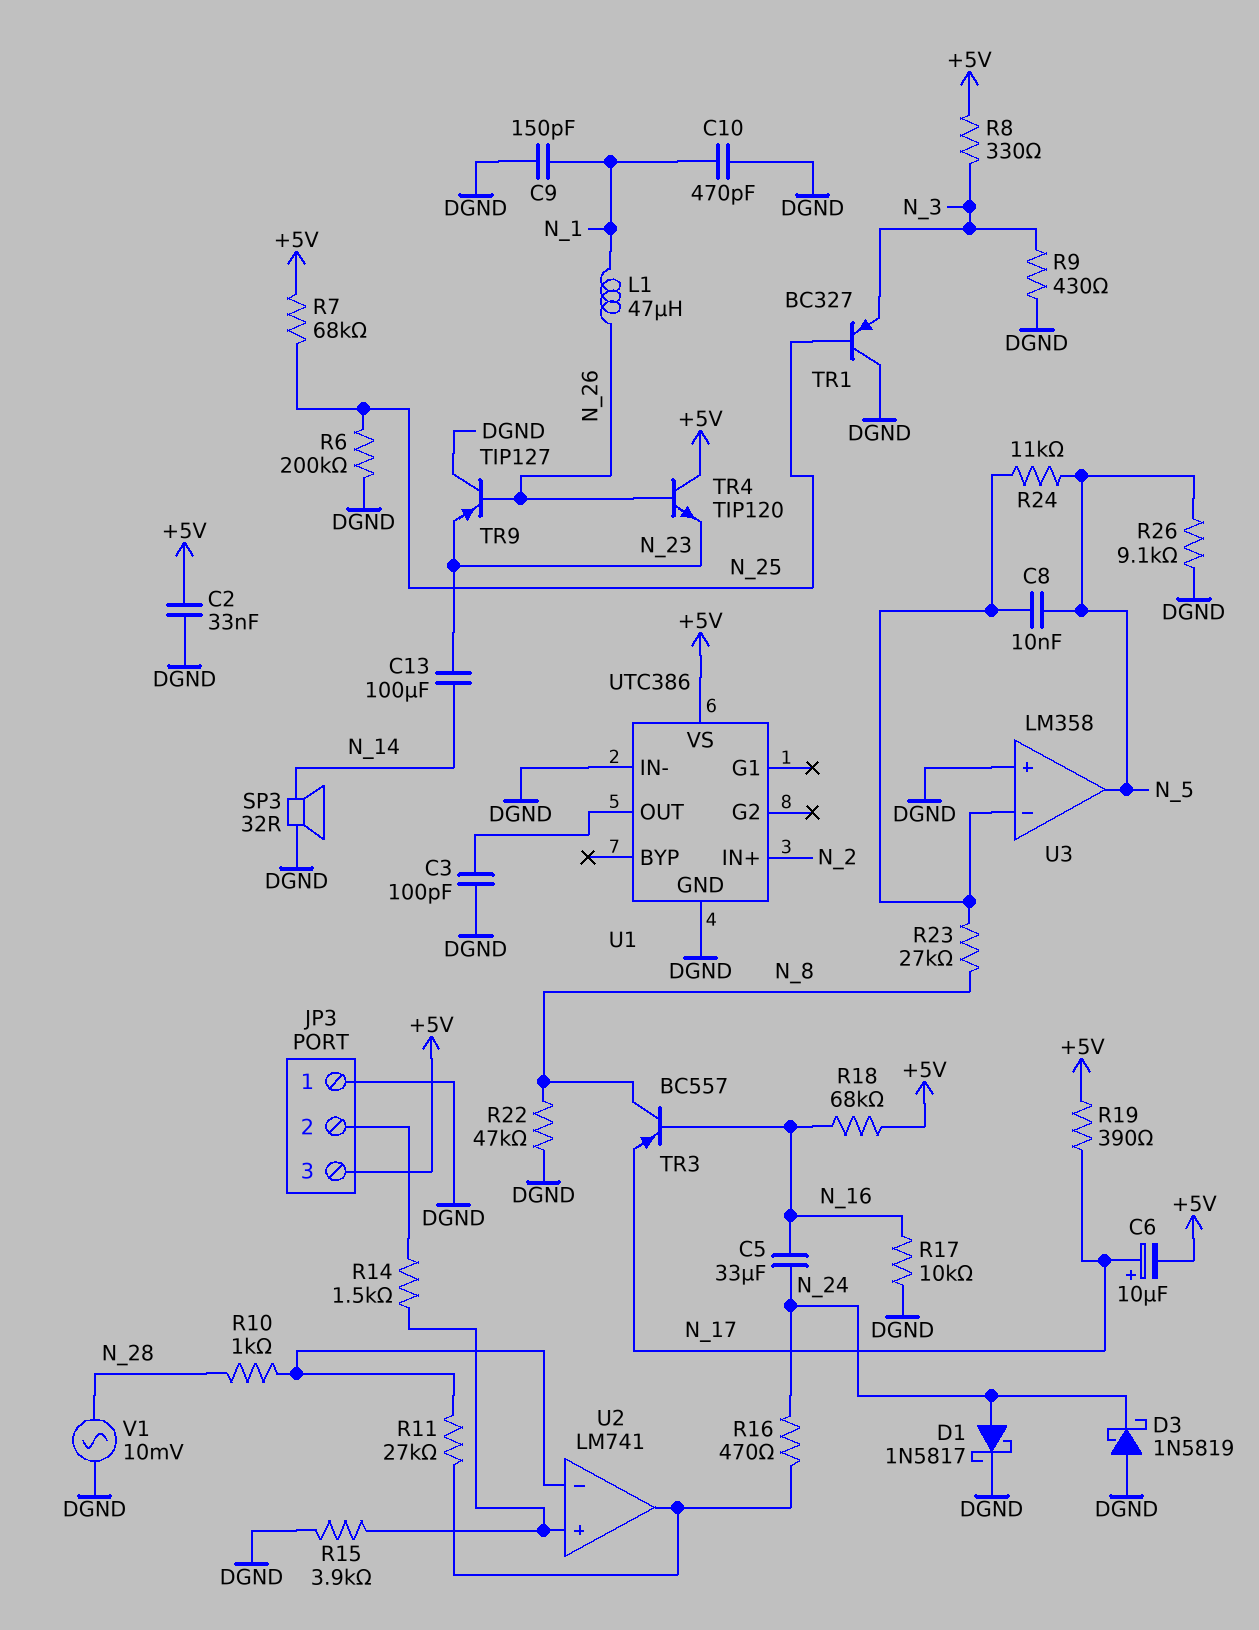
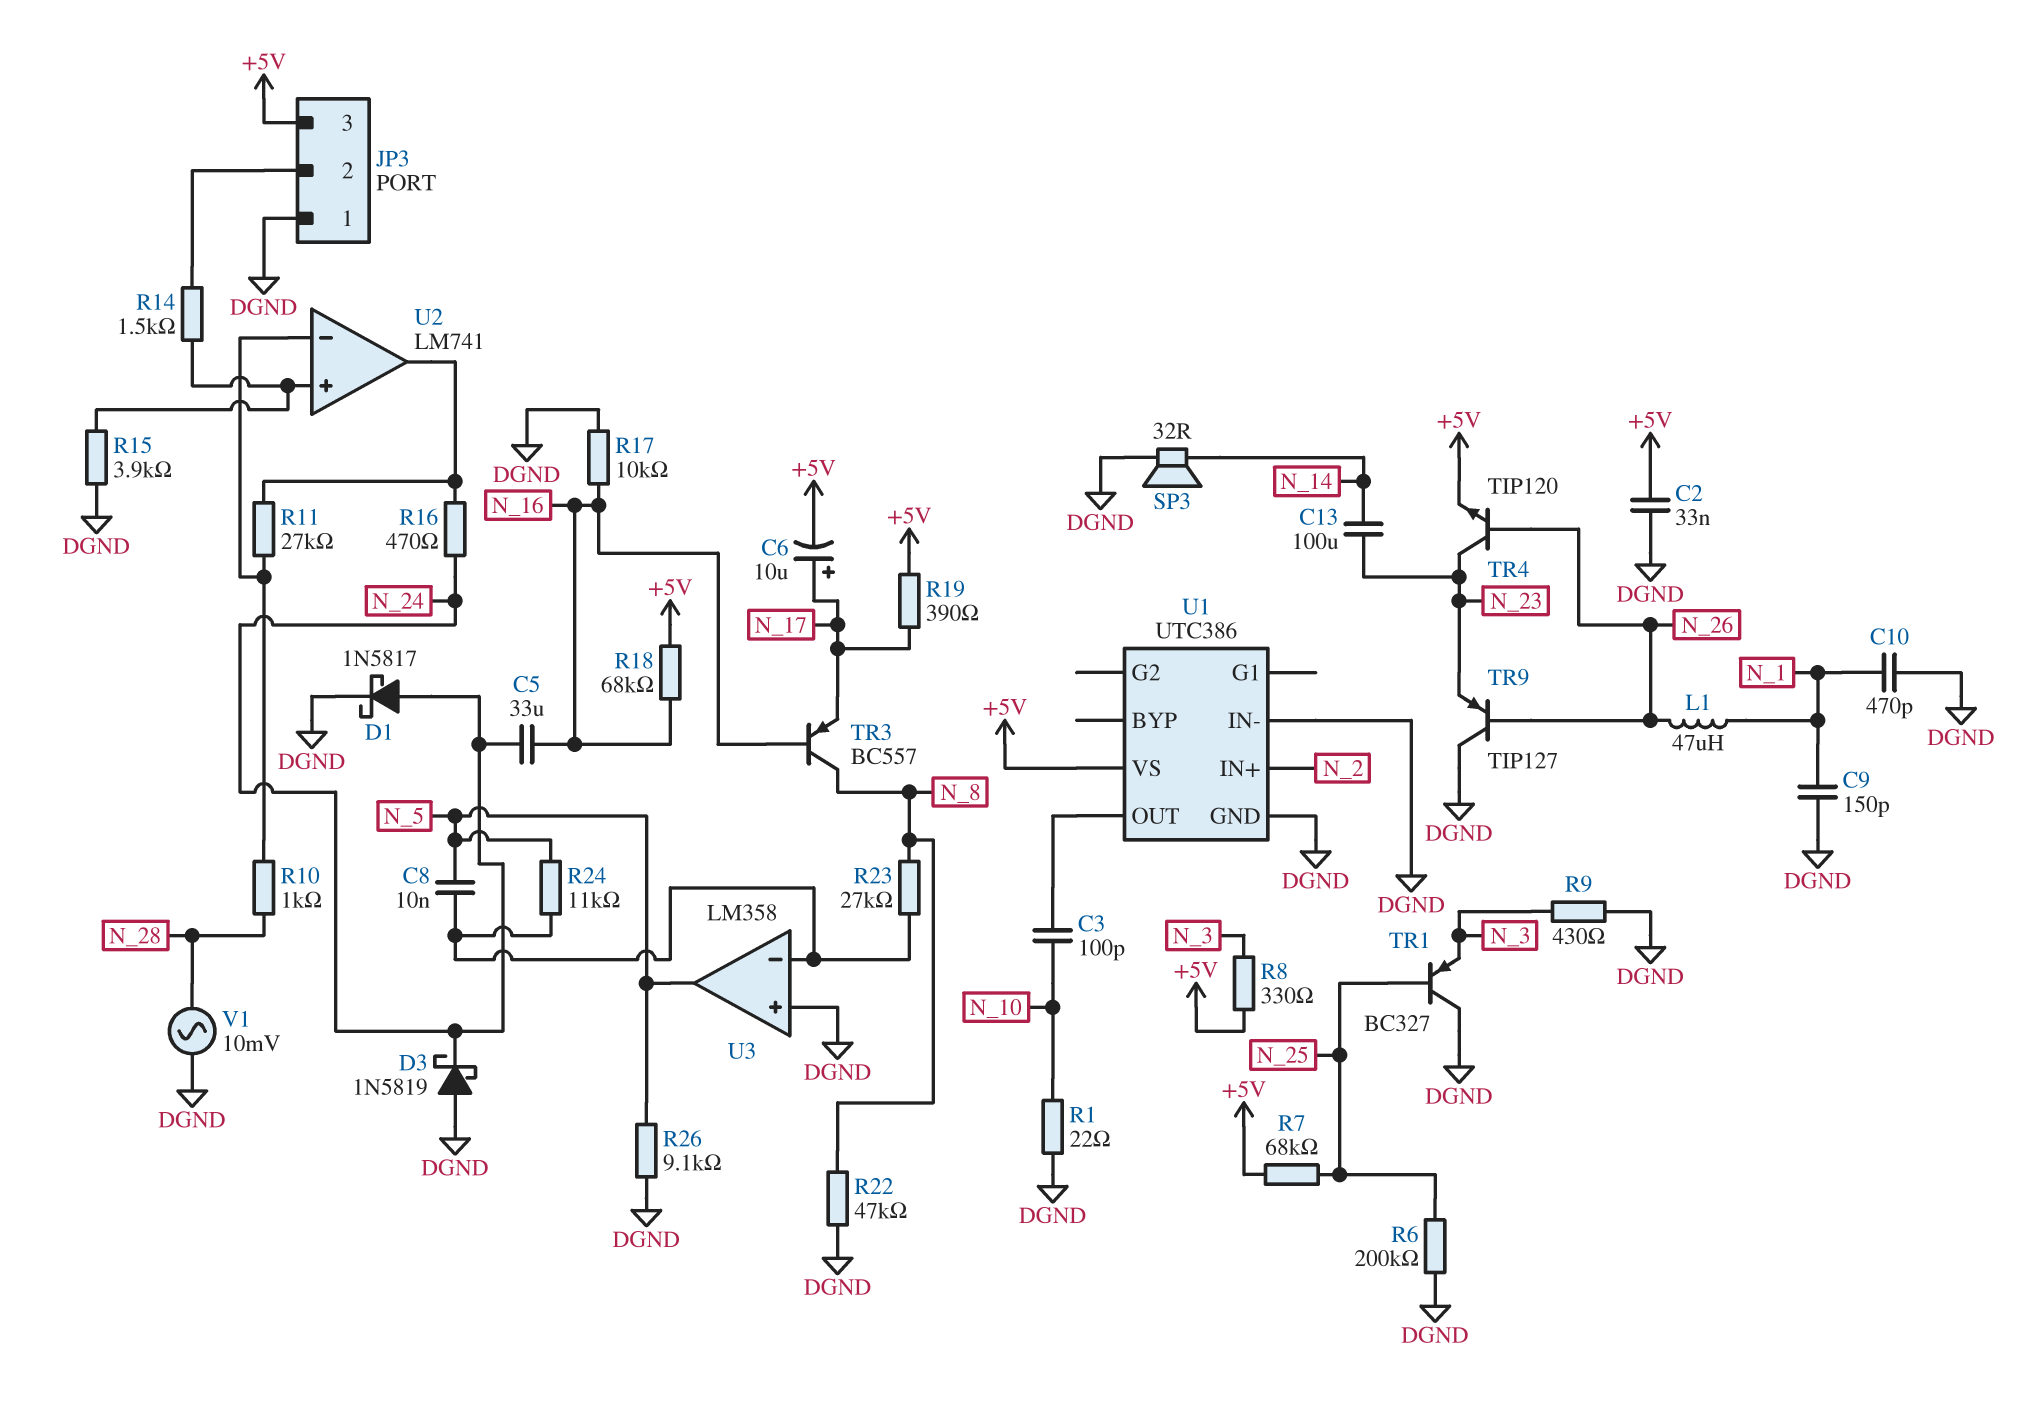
C3: 100pF (DGND, U1/OUT) -> 100pF (N_10, U1/OUT)
R1: none -> 22 (DGND, N_10)
TR4: NPN TIP120 (B N_26, C +5V, E N_23) -> NPN TIP120 (B N_26, C N_23, E +5V)

